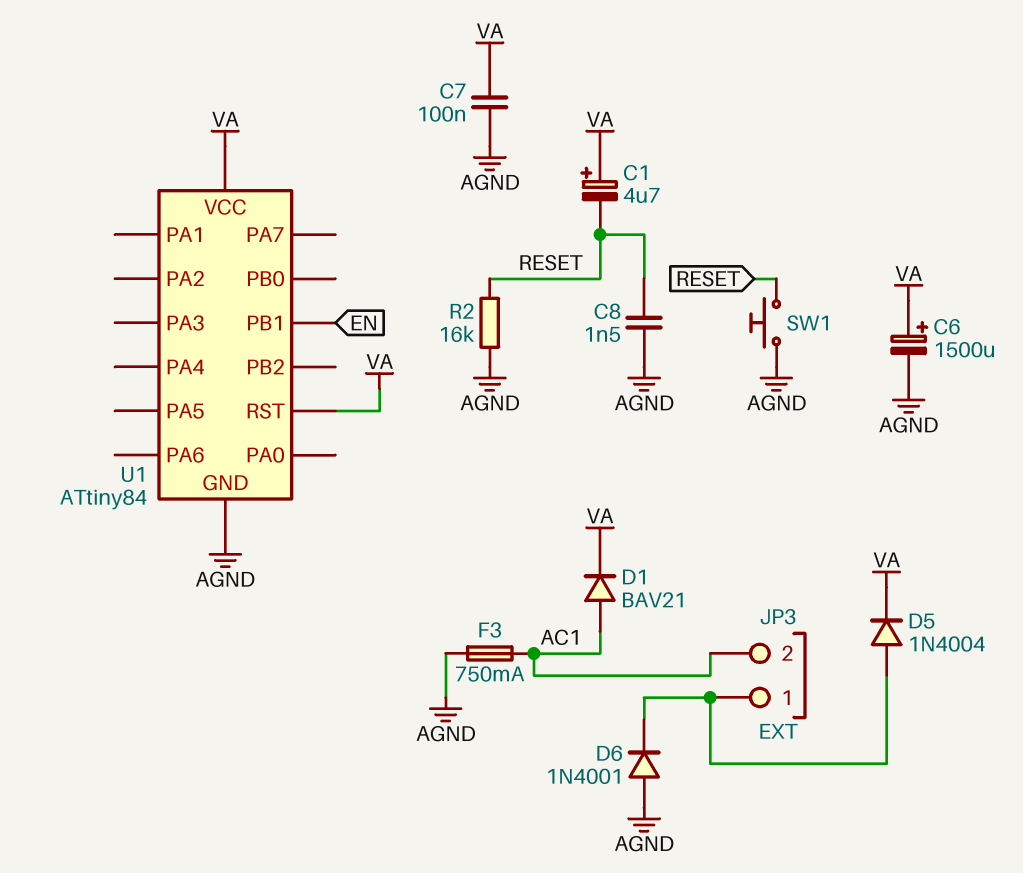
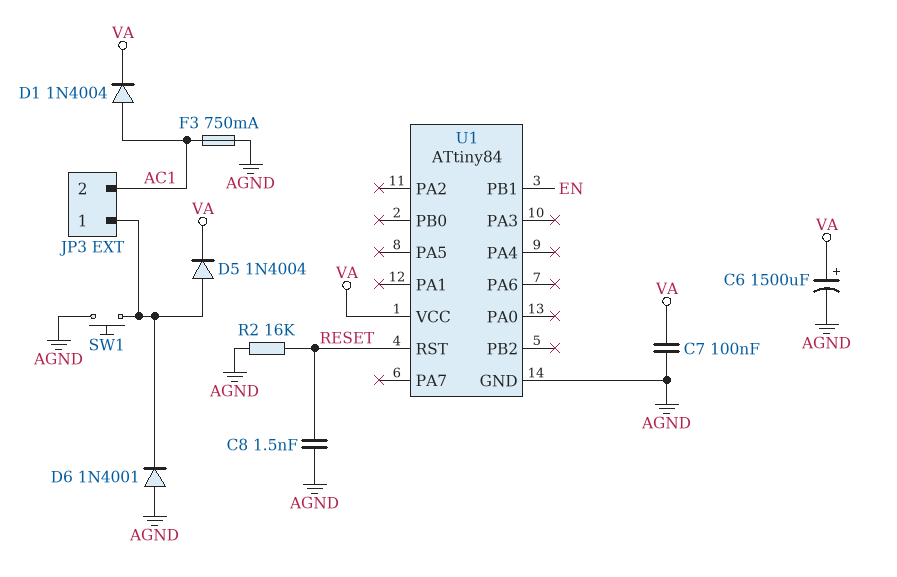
C1: 4.7uF (plus VA, minus RESET) -> none
D1: diode BAV21 (A AC1, K VA) -> diode 1N4004 (A AC1, K VA)
SW1: button (AGND, RESET) -> button (AGND, JP3/1)
U1 pin RST: VA -> RESET

